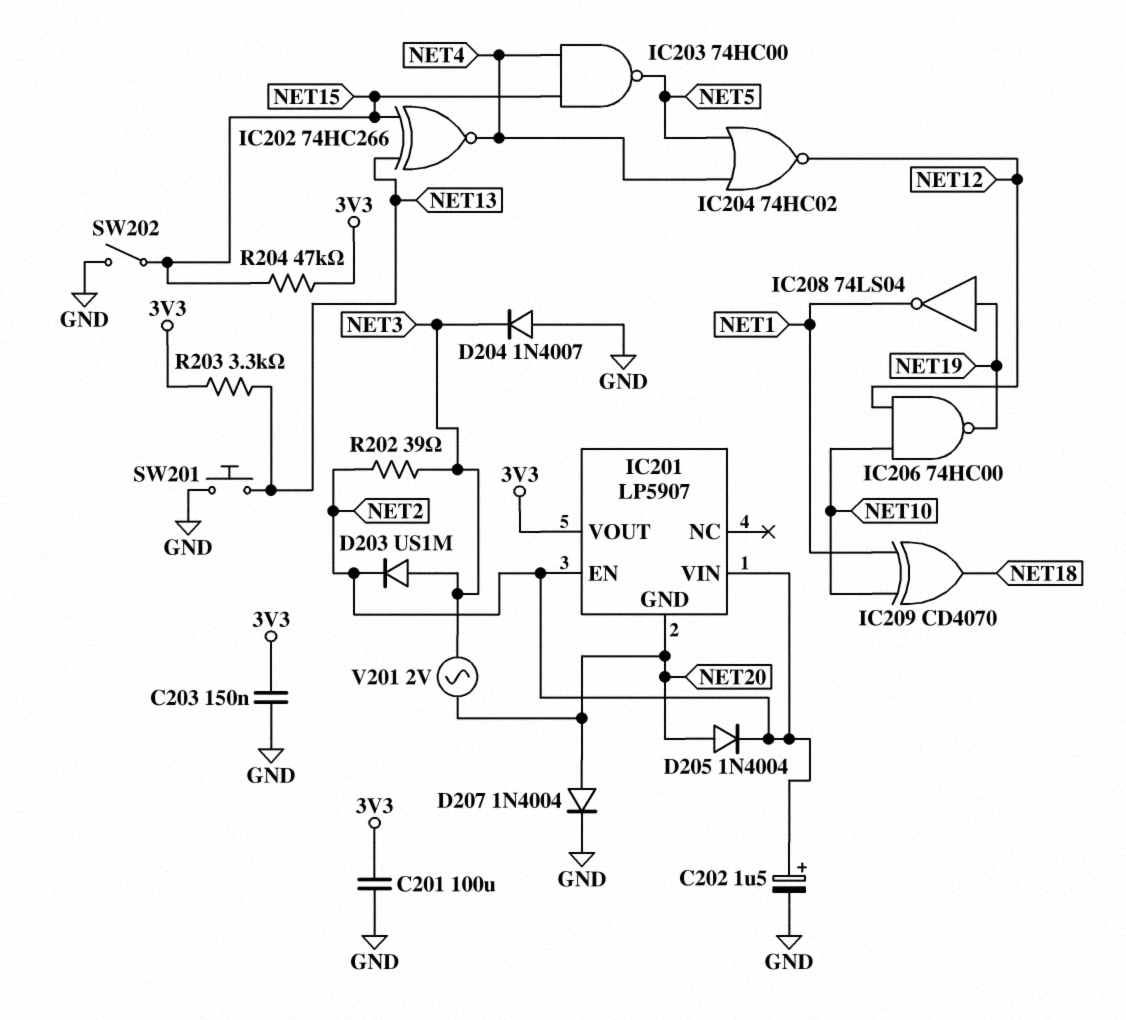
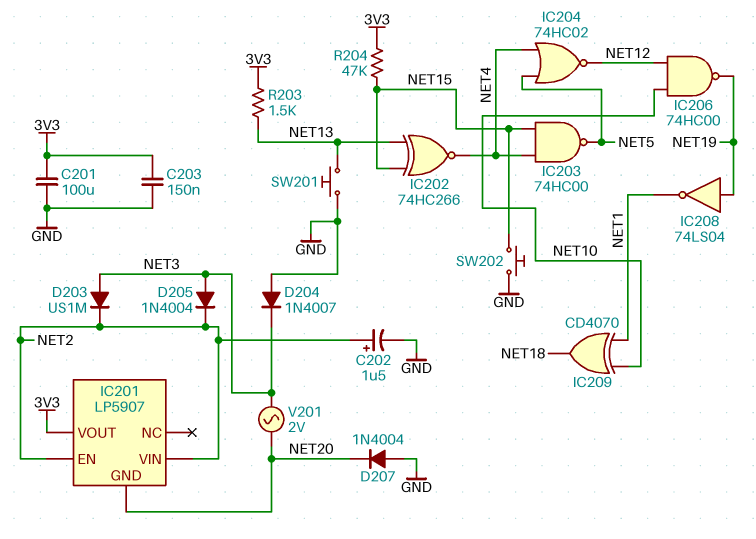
D205: diode 1N4004 (A NET20, K NET2) -> diode 1N4004 (A NET3, K NET2)
D207: diode 1N4004 (A NET20, K GND) -> diode 1N4004 (A GND, K NET20)
R202: 39 (NET2, NET3) -> none
R203: 3.3k (3V3, NET13) -> 1.5k (3V3, NET13)
SW202: switch (GND, NET15) -> button (GND, NET15)

